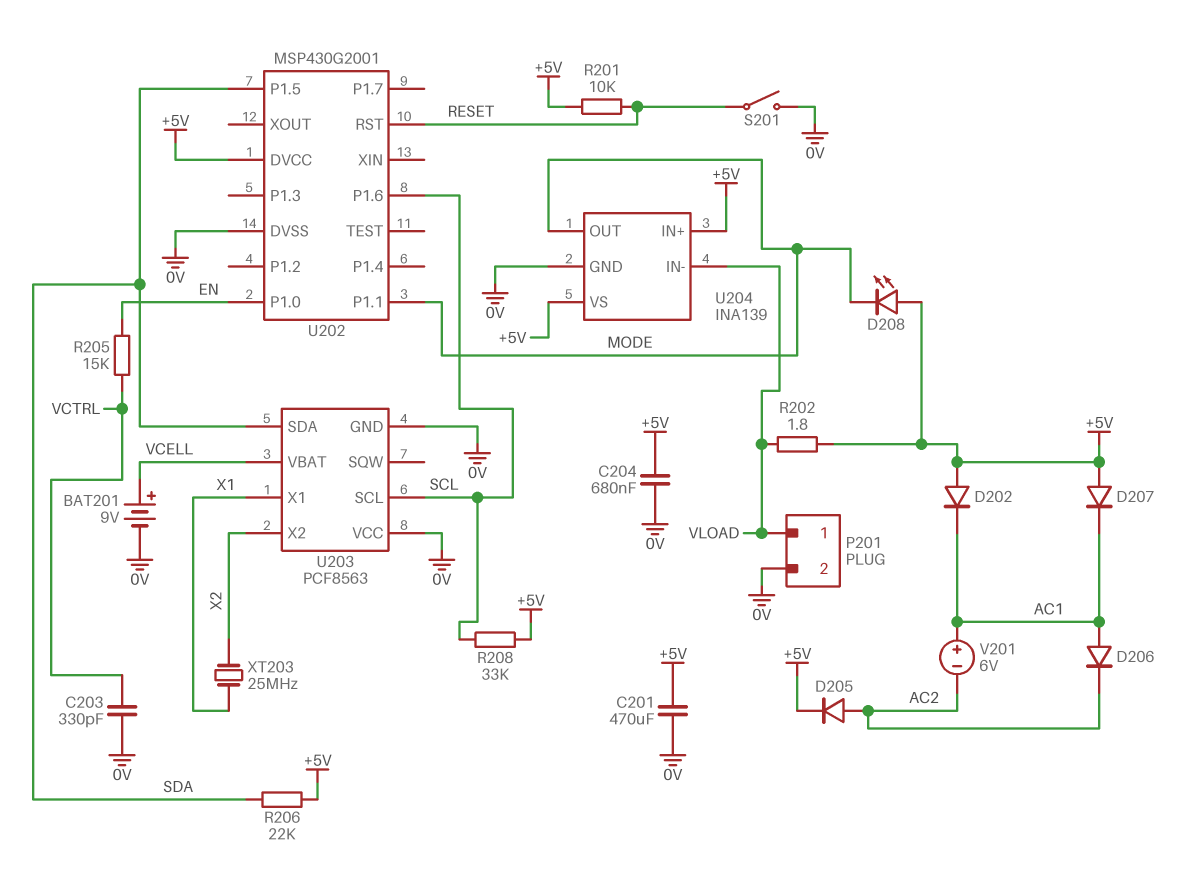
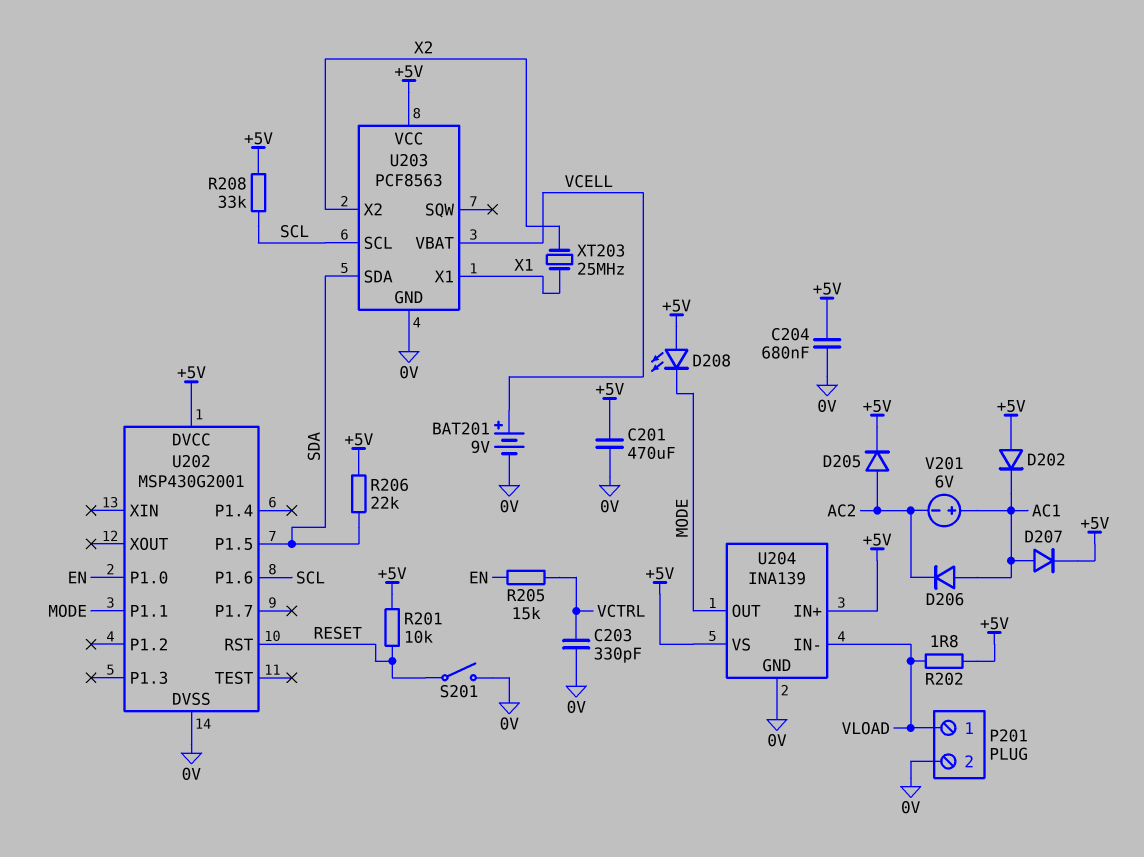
D207: diode (A +5V, K AC1) -> diode (A AC1, K +5V)
U203 pin VCC: 0V -> +5V

